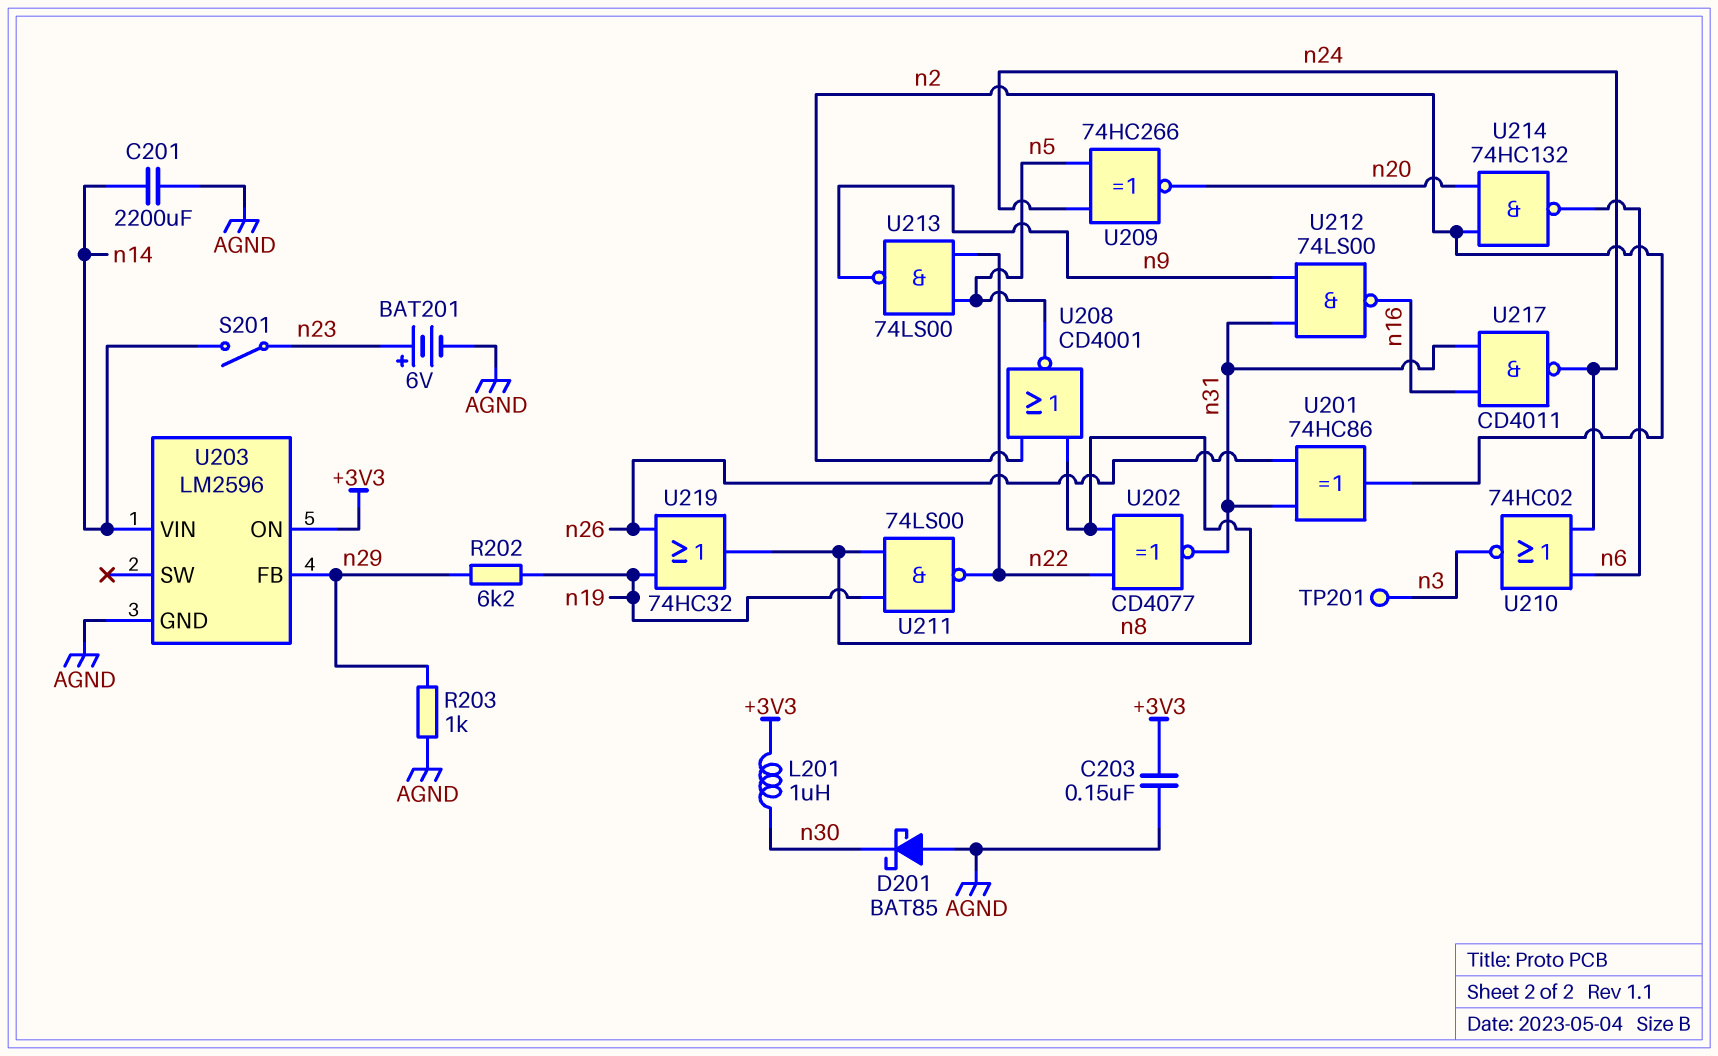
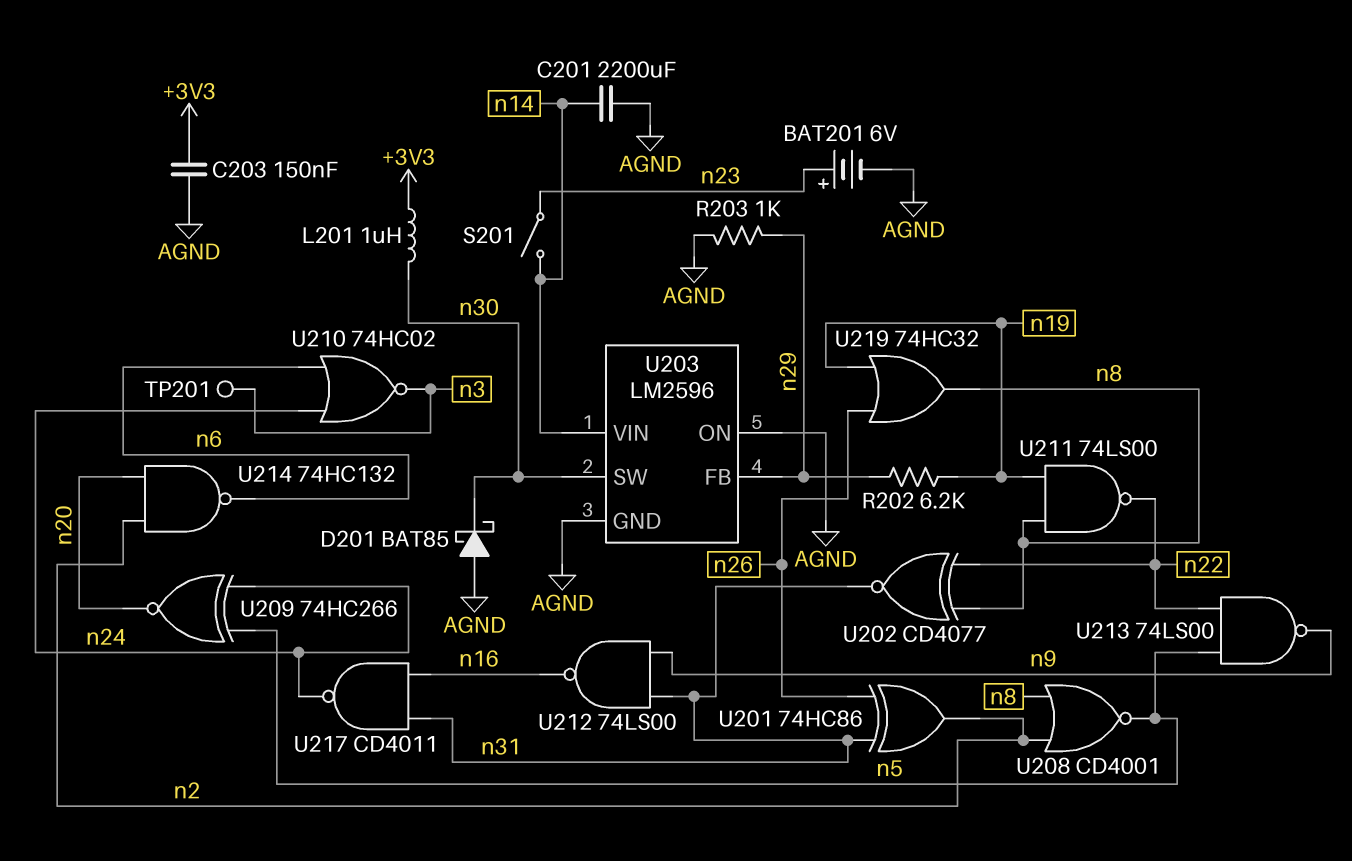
U203 pin ON: +3V3 -> AGND
U203 pin SW: none -> n30

